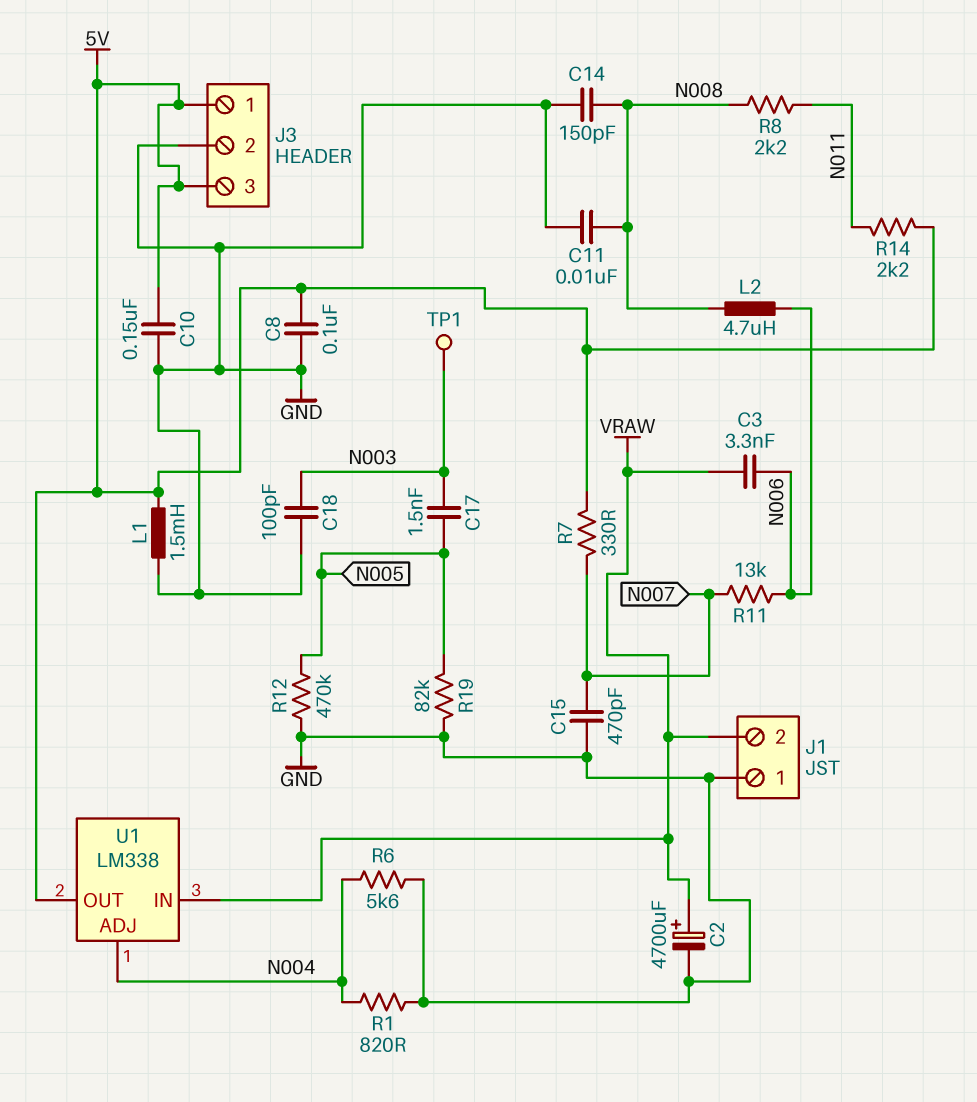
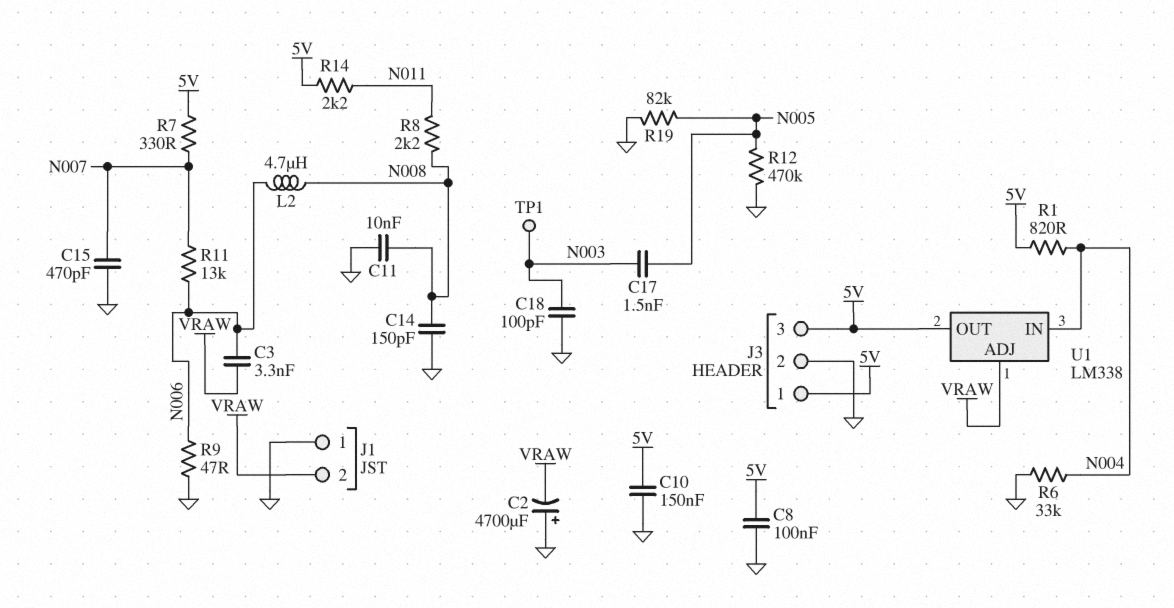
C2: 4700uF (plus VRAW, minus GND) -> 4700uF (plus GND, minus VRAW)
L1: 1.5mH (5V, GND) -> none
R1: 820 (GND, N004) -> 820 (5V, N004)
R6: 5.6k (GND, N004) -> 33k (GND, N004)
R9: none -> 47 (GND, N006)
U1 pin ADJ: N004 -> VRAW
U1 pin IN: VRAW -> N004

